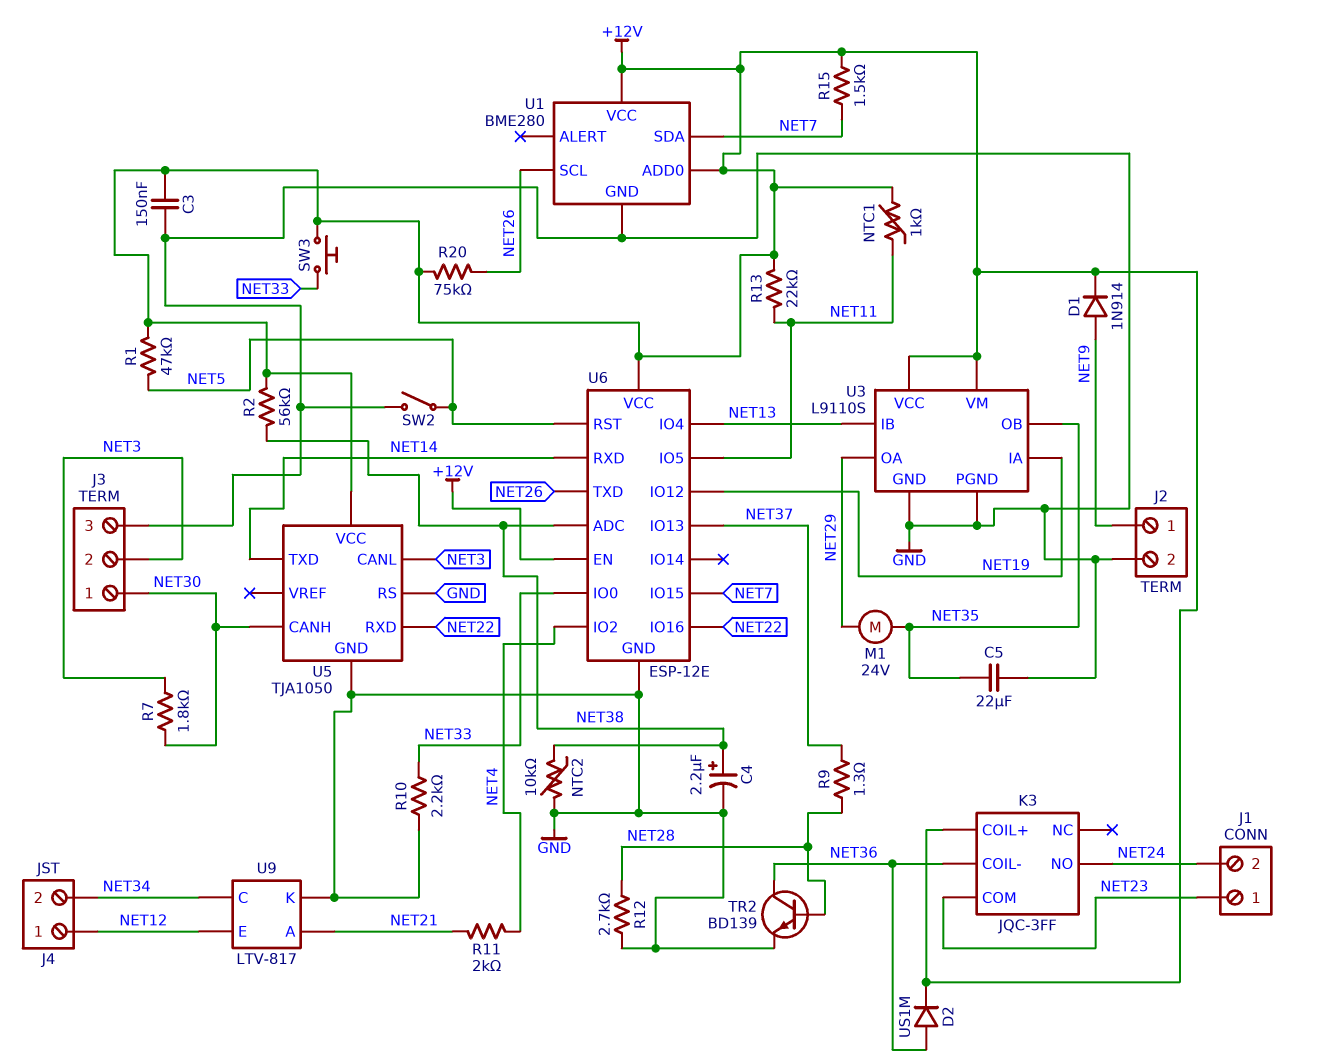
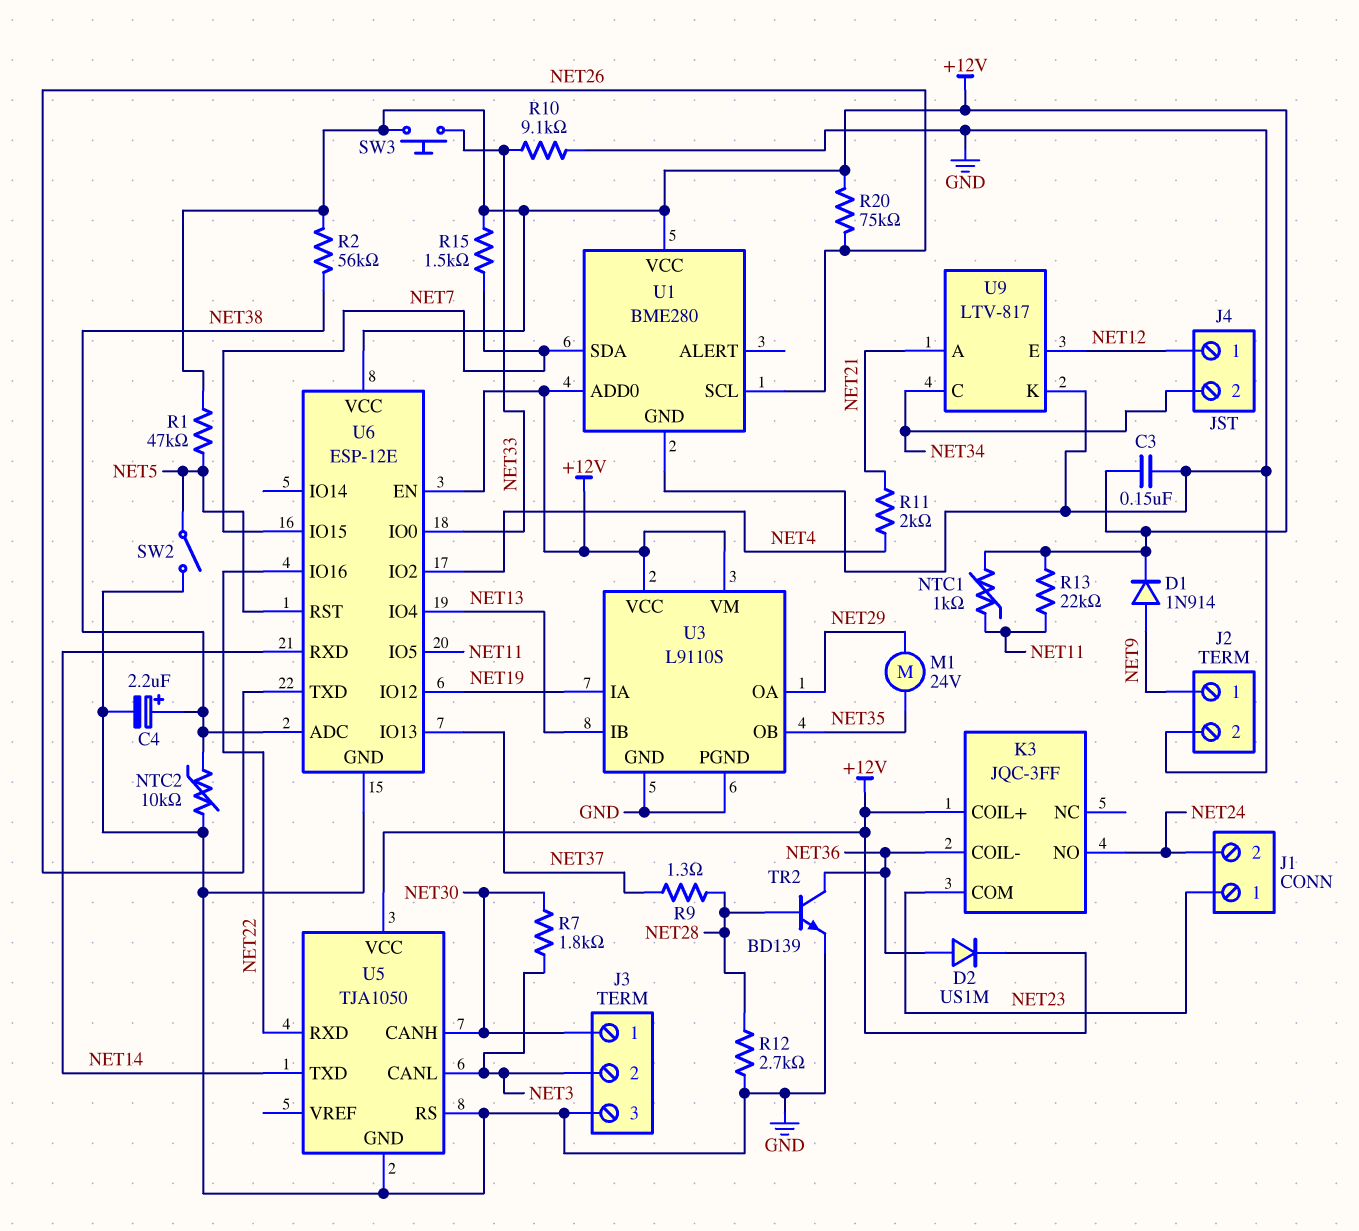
C5: 22uF (GND, NET35) -> none
R10: 2.2k (GND, NET33) -> 9.1k (GND, NET33)

